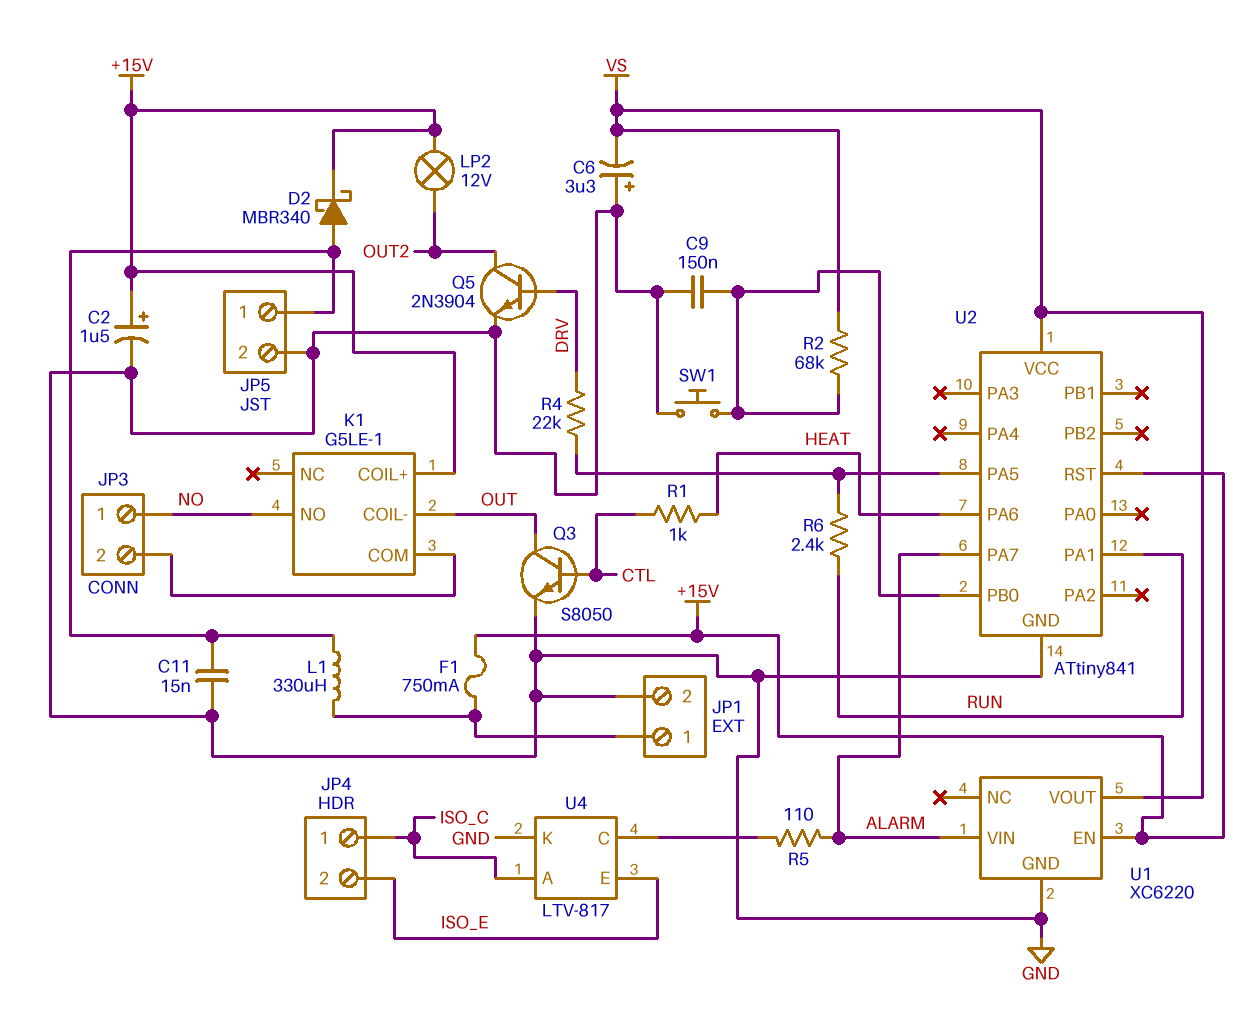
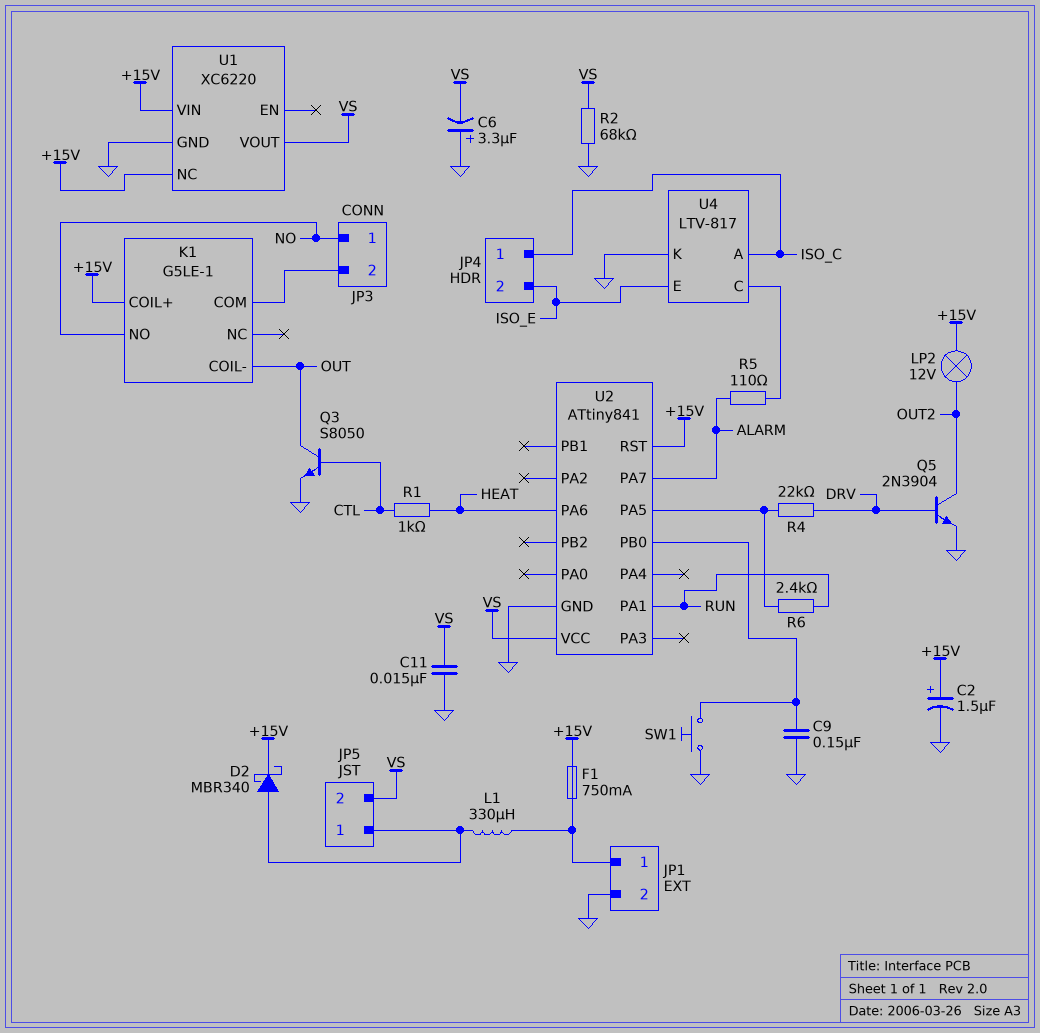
C11: 15nF (GND, JP5/1) -> 15nF (GND, VS)
JP5 pin 2: GND -> VS
R2: 68k (U2/PB0, VS) -> 68k (GND, VS)
U1 pin EN: +15V -> none
U1 pin NC: none -> +15V
U1 pin VIN: ALARM -> +15V

